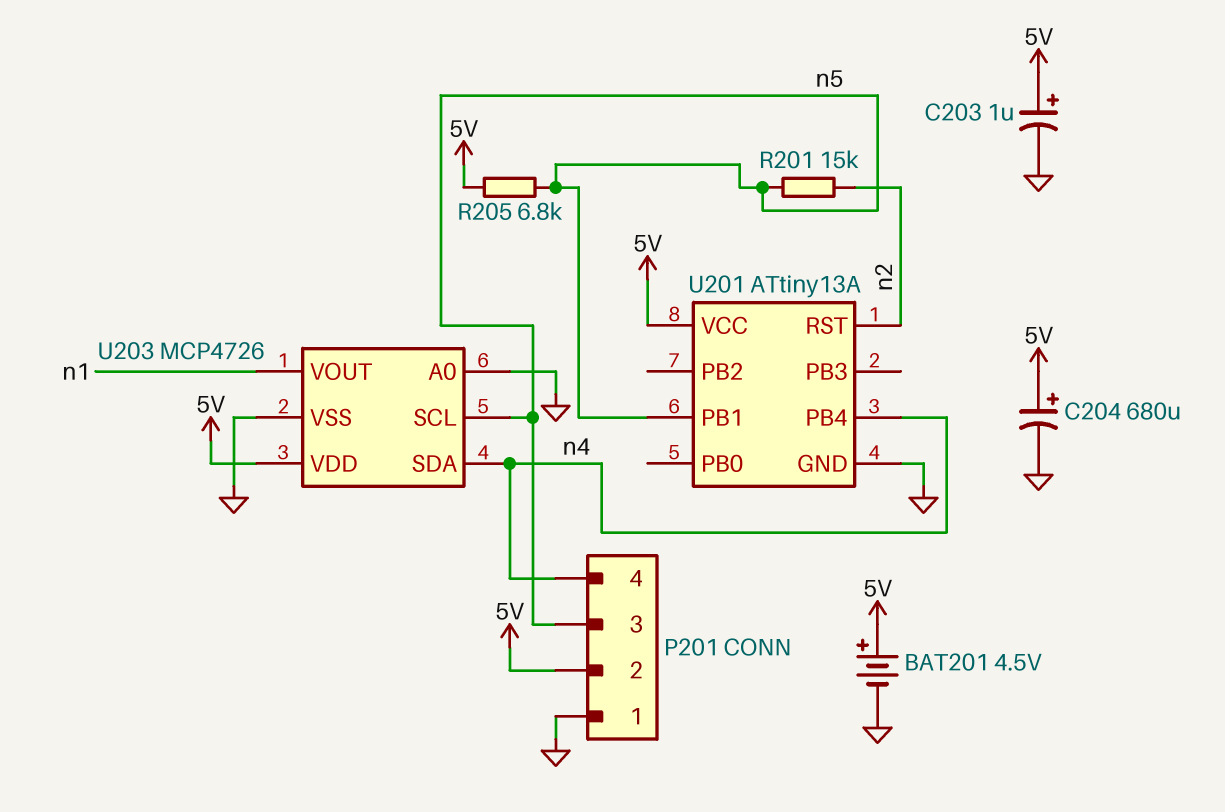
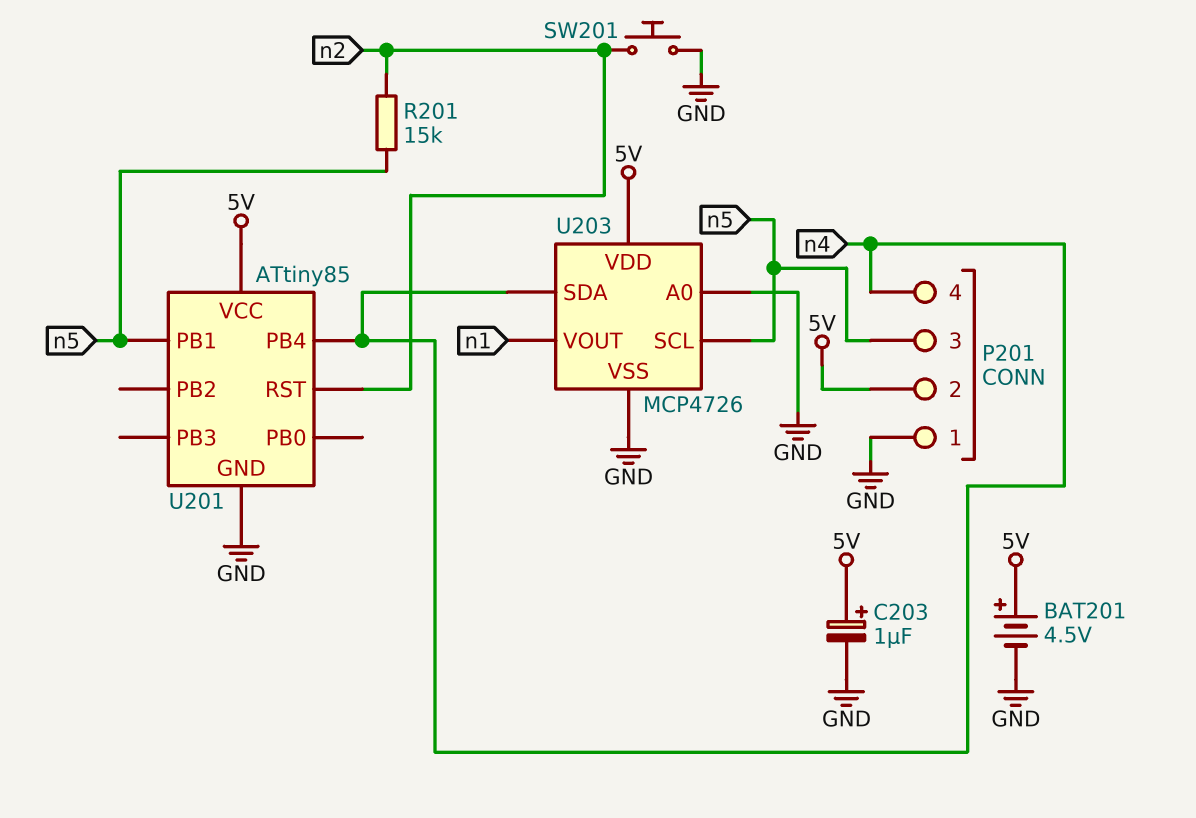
C204: 680uF (plus 5V, minus GND) -> none
R205: 6.8k (5V, n5) -> none
SW201: none -> button (GND, n2)
U201: ATtiny13A -> ATtiny85

